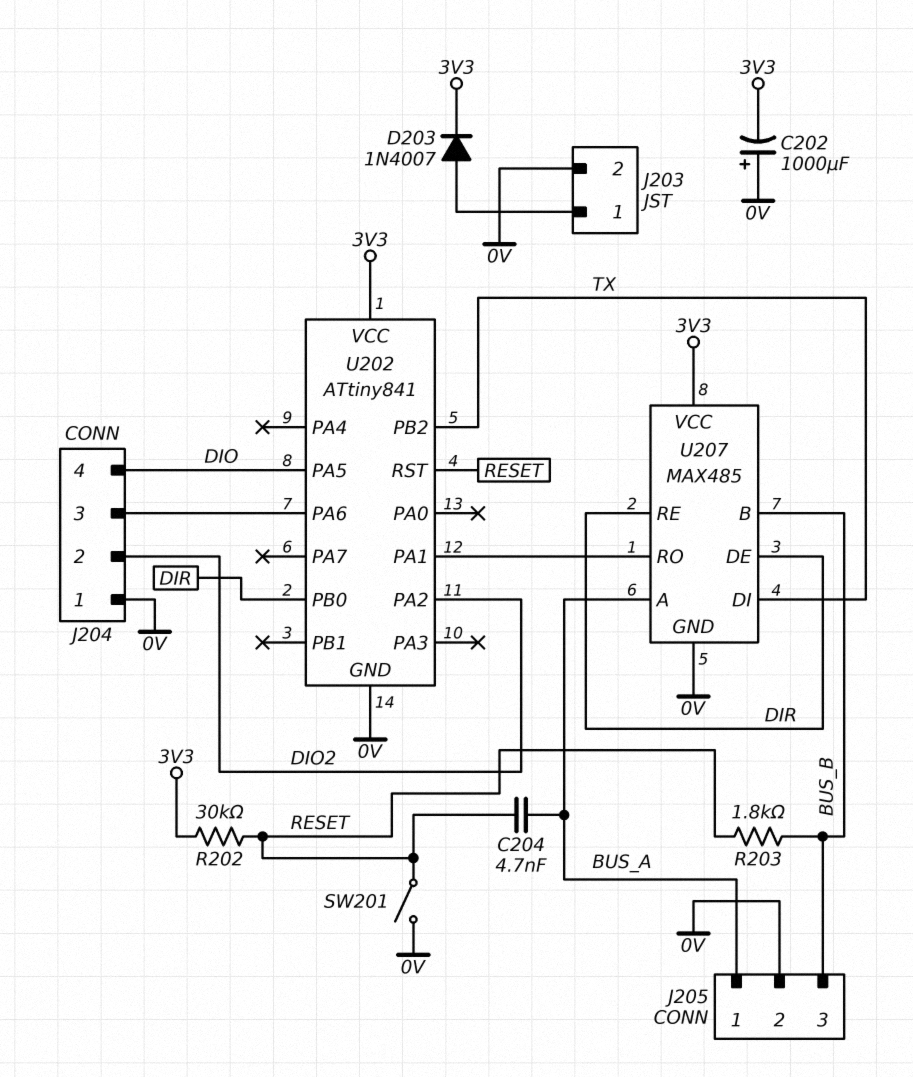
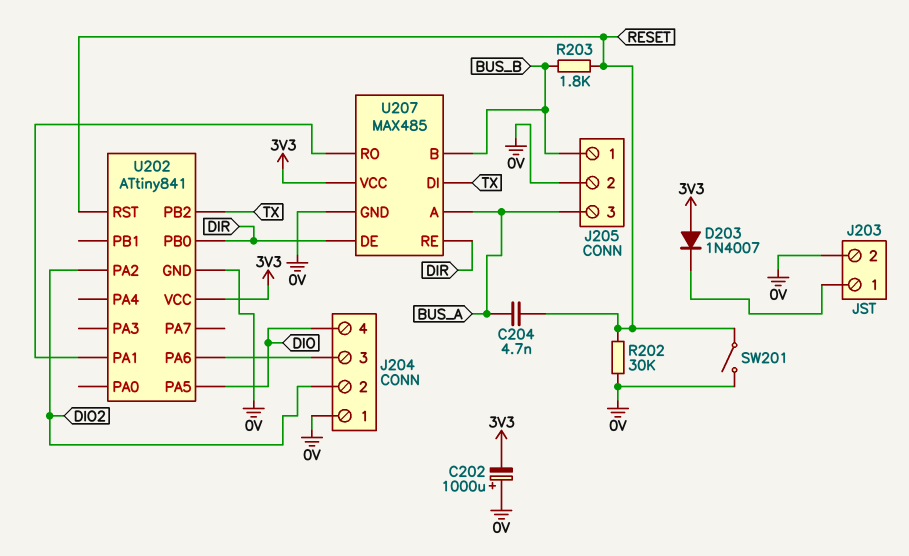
D203: diode 1N4007 (A J203/1, K 3V3) -> diode 1N4007 (A 3V3, K J203/1)
J205 pin 1: BUS_A -> BUS_B
J205 pin 3: BUS_B -> BUS_A
R202: 30k (3V3, RESET) -> 30k (0V, RESET)

